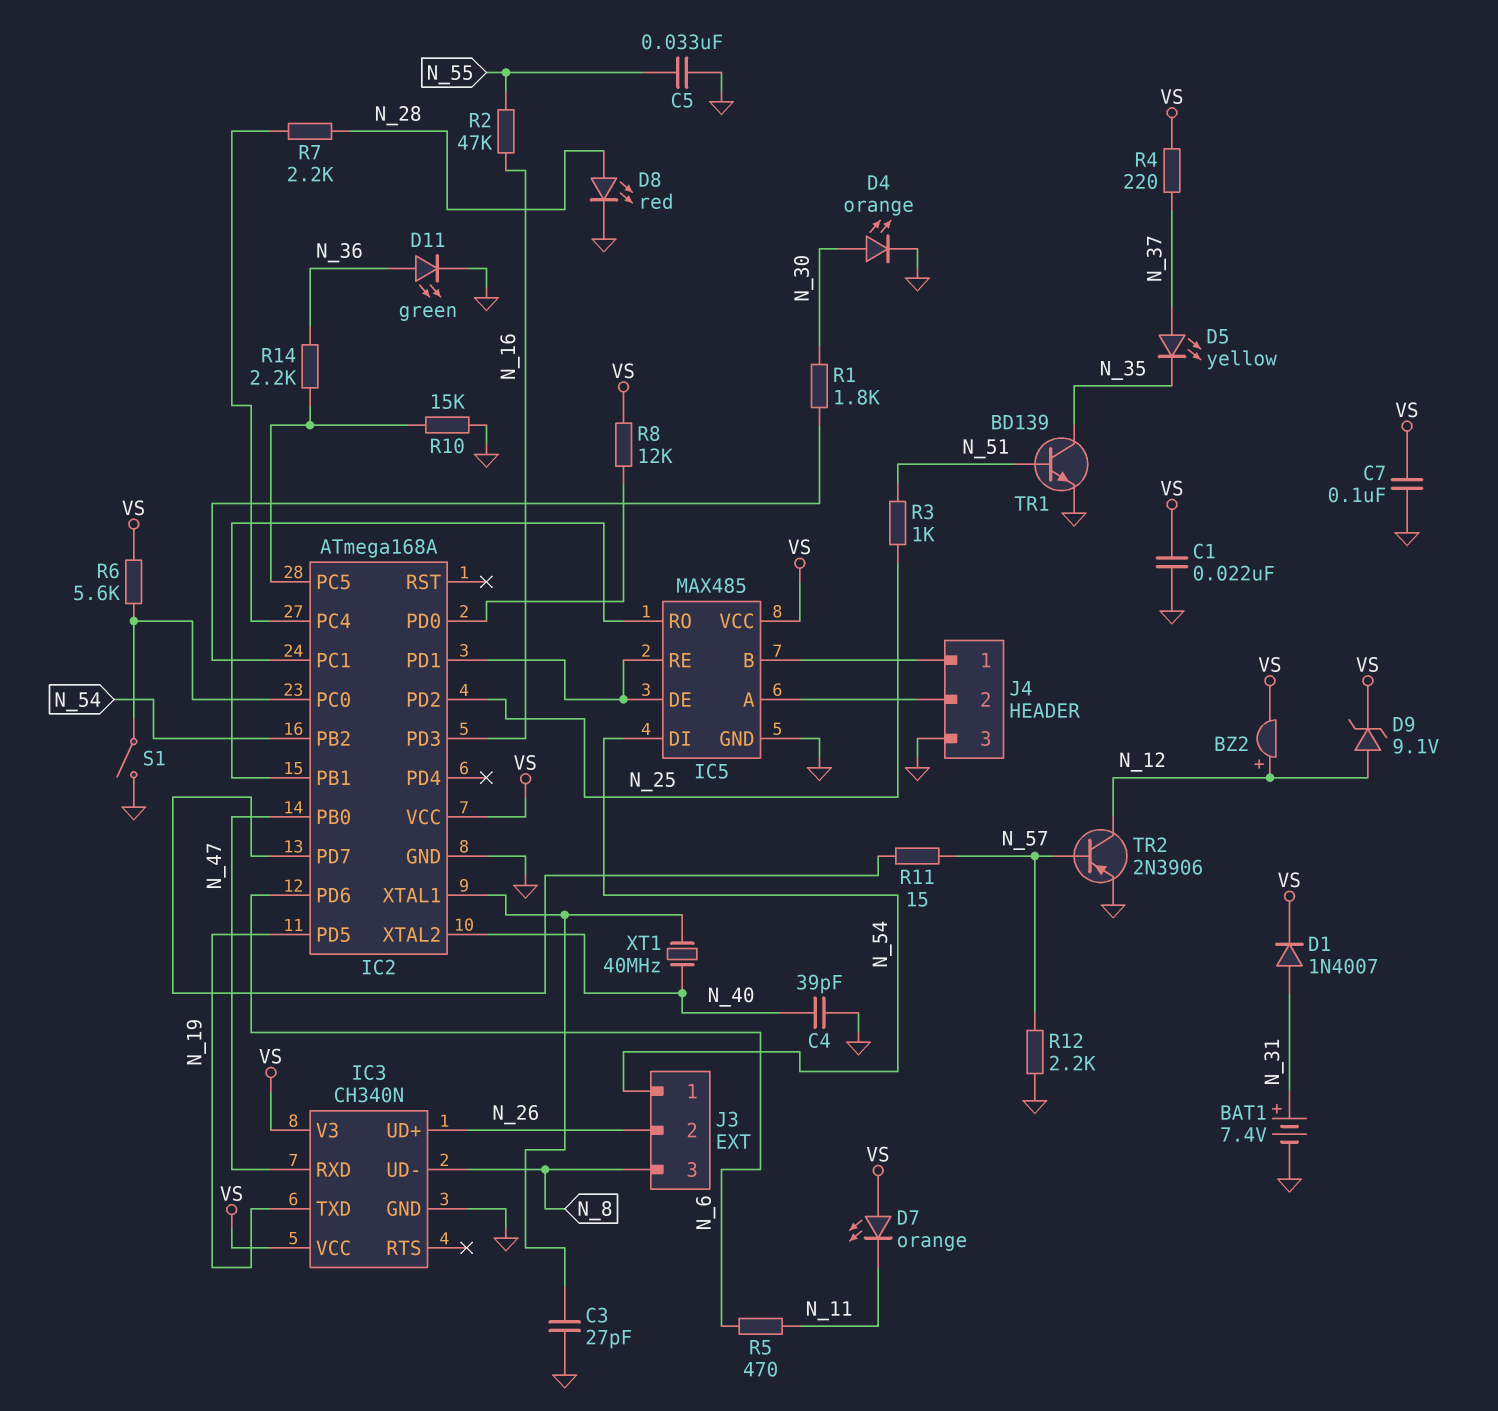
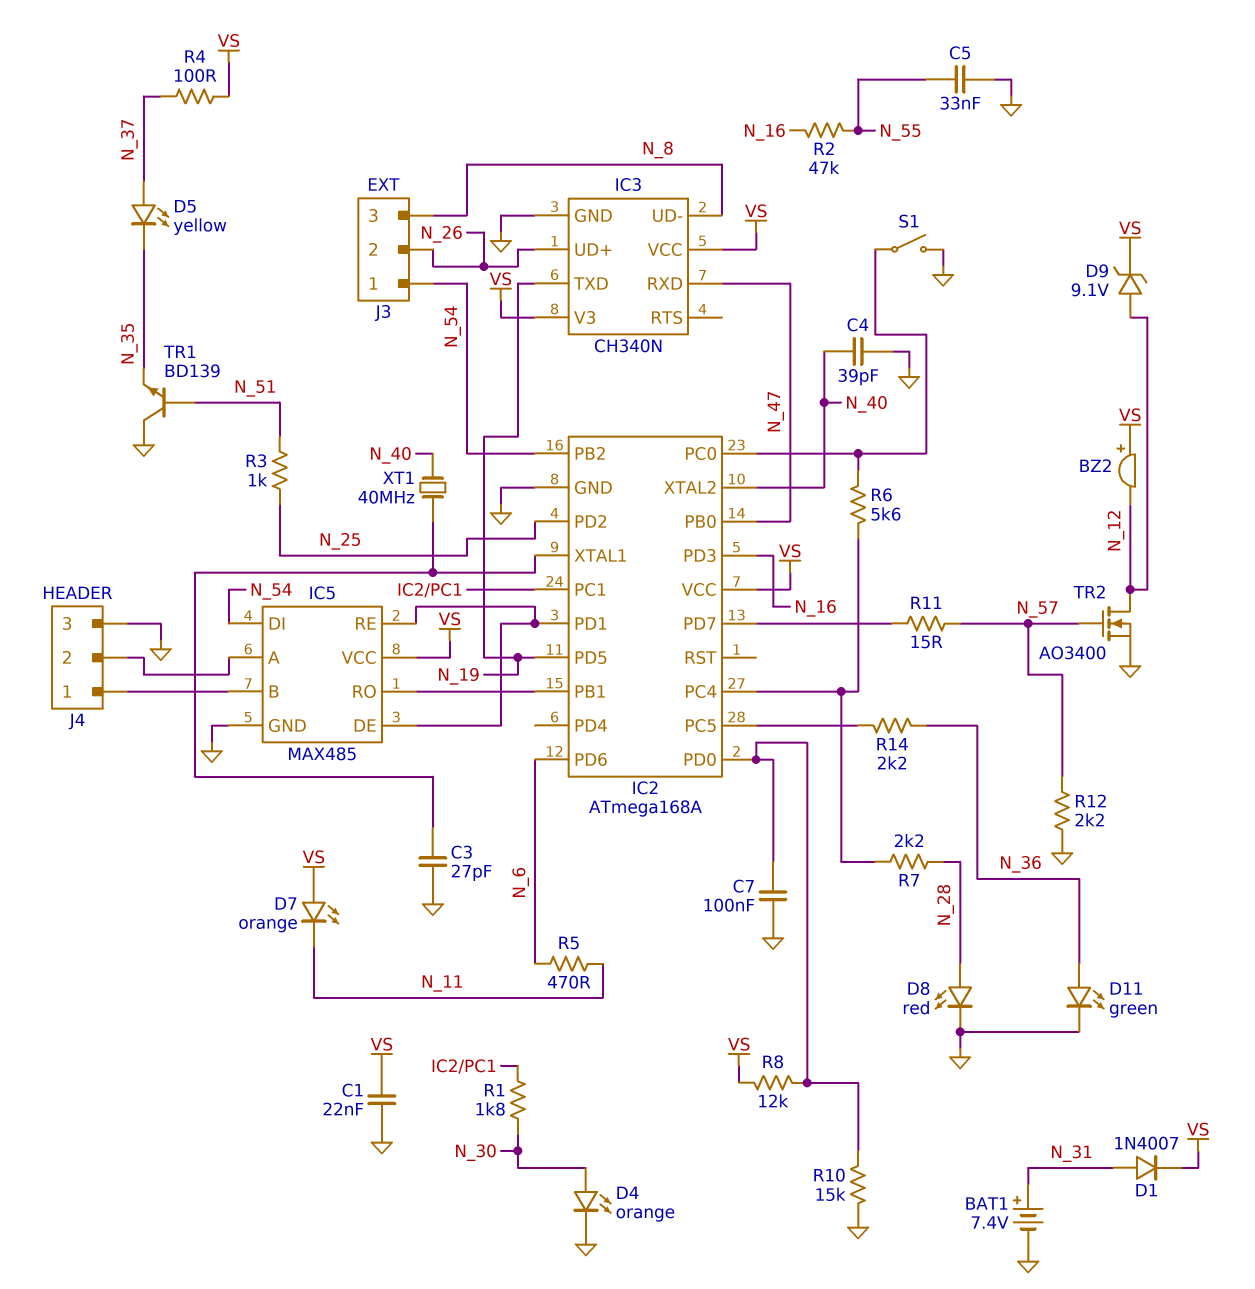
BZ2: buzzer (plus N_12, minus VS) -> buzzer (plus VS, minus N_12)
C7: 100nF (GND, VS) -> 100nF (GND, IC2/PD0)
R4: 220 (N_37, VS) -> 100 (N_37, VS)
R6: 5.6k (IC2/PC0, VS) -> 5.6k (IC2/PC0, IC2/PC4)
R10: 15k (GND, IC2/PC5) -> 15k (GND, IC2/PD0)
TR1: NPN BD139 (B N_51, C N_35, E GND) -> NPN BD139 (B N_51, C GND, E N_35)
TR2: PNP 2N3906 (B N_57, C N_12, E GND) -> NMOS AO3400 (G N_57, D N_12, S GND)

